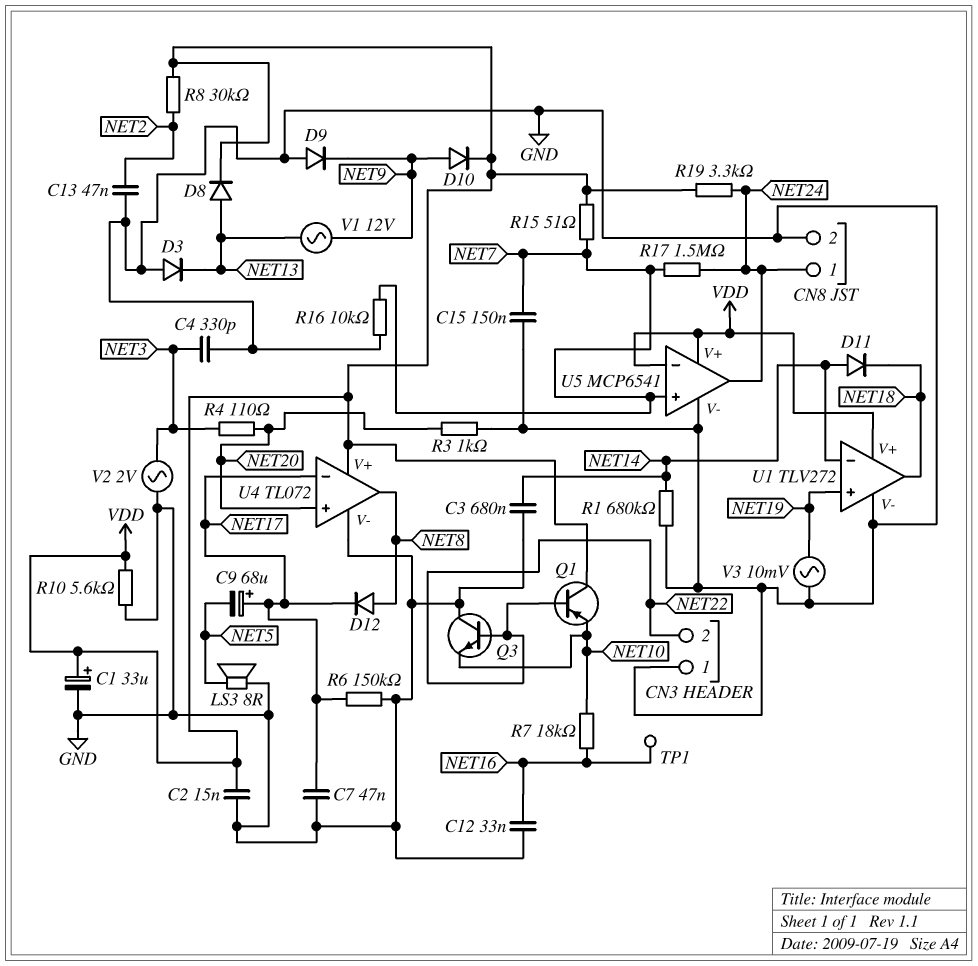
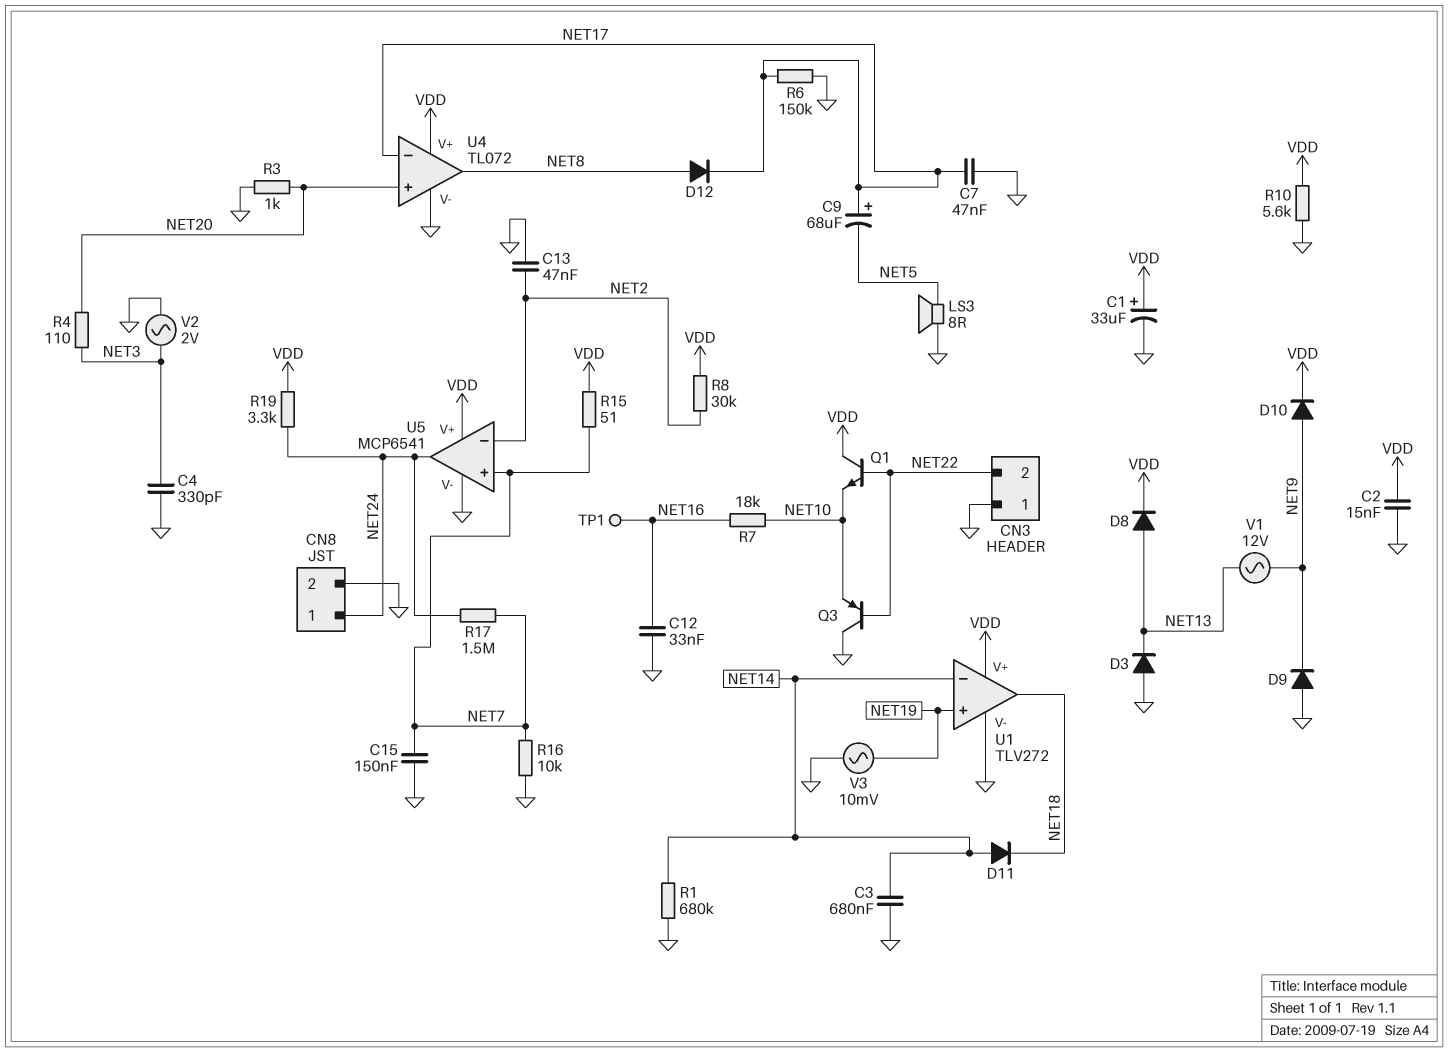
Q1: PNP (B NET22, C VDD, E NET10) -> NPN (B NET22, C VDD, E NET10)
Q3: NPN (B NET22, C GND, E NET10) -> PNP (B NET22, C GND, E NET10)
U5 pin in-: VDD -> NET2

